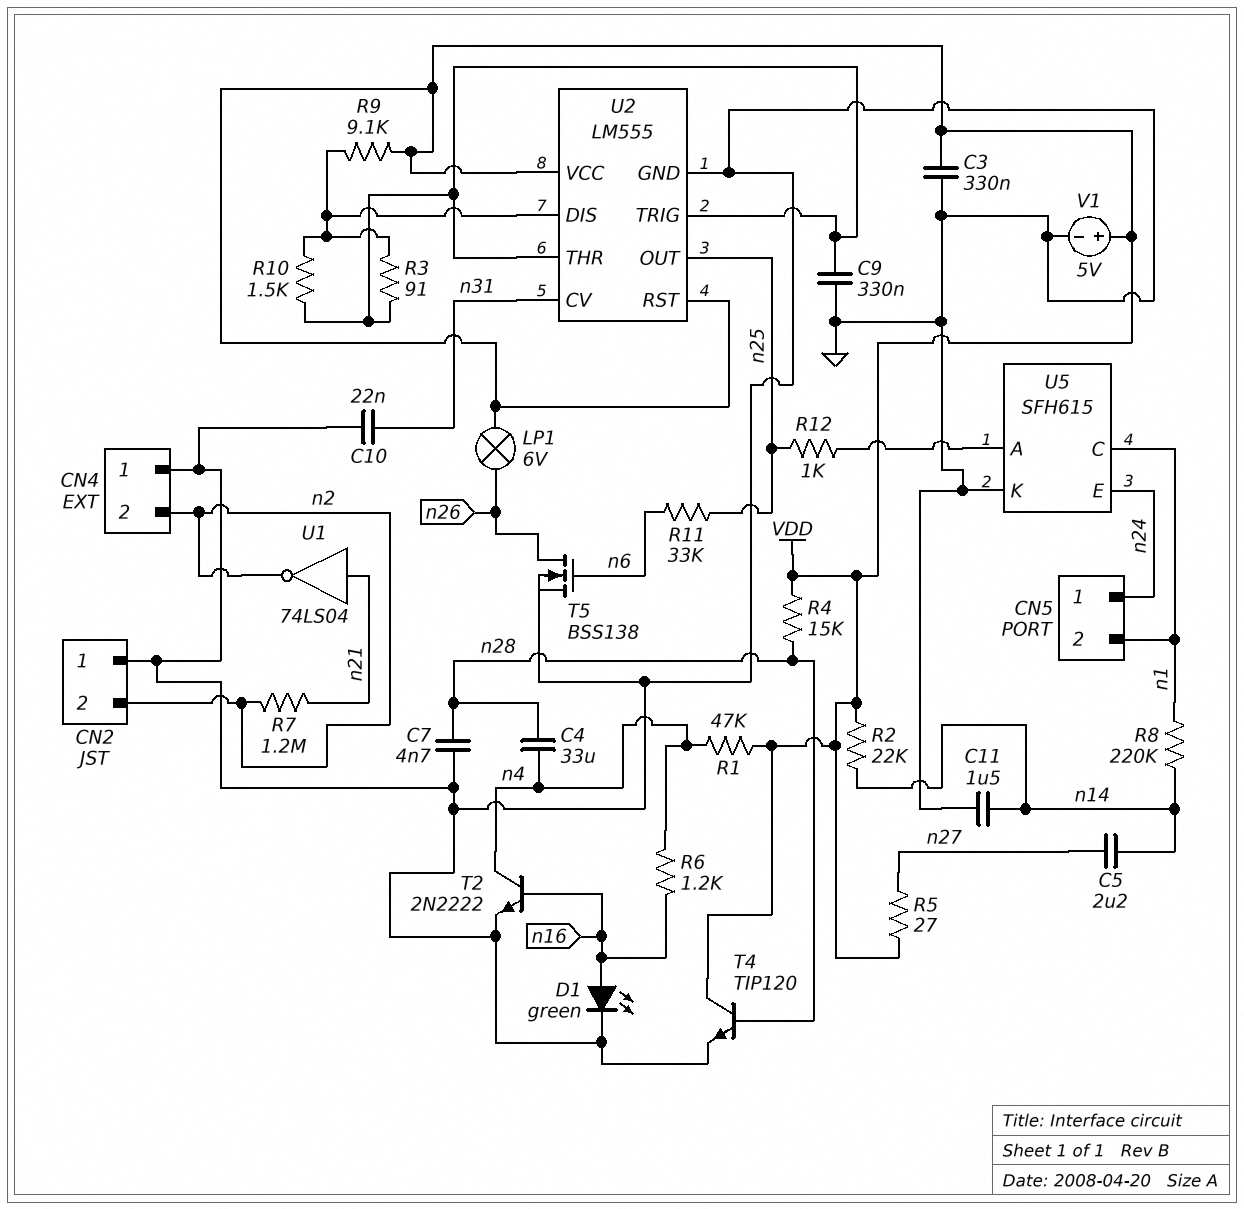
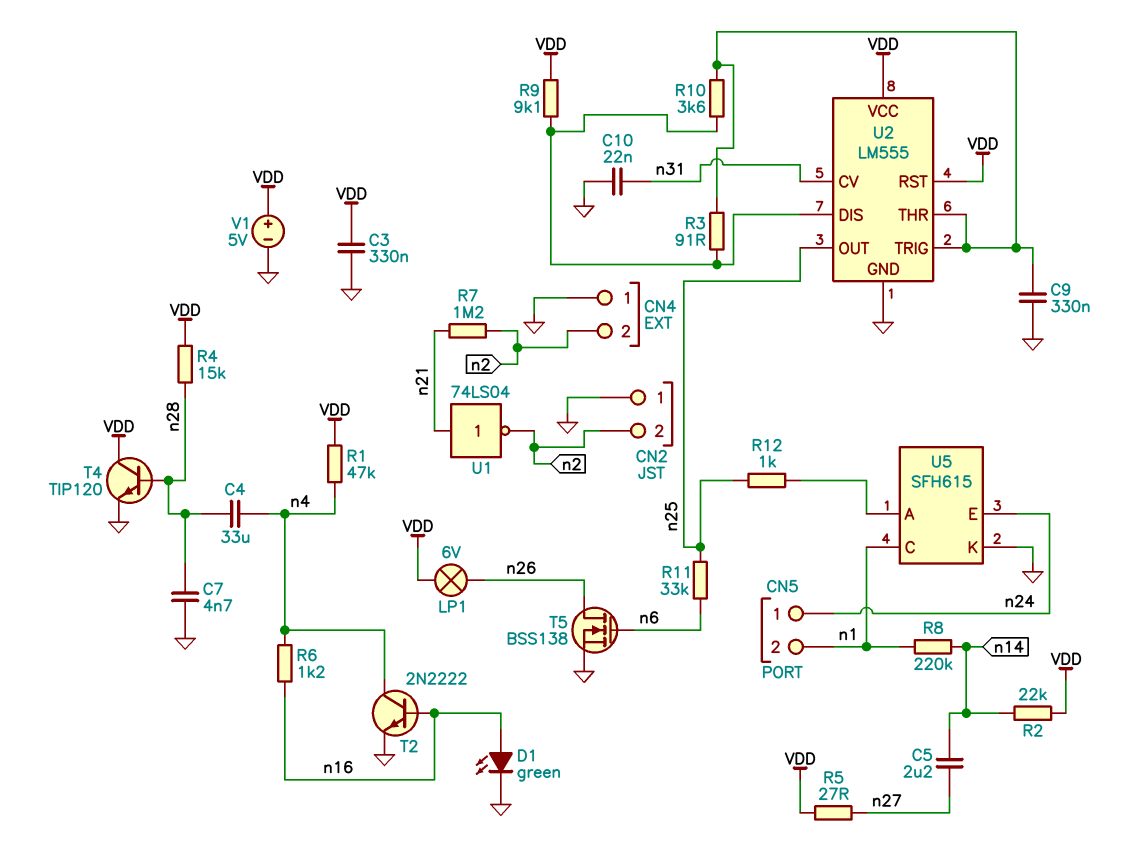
C11: 1.5uF (GND, n14) -> none
R10: 1.5k (U2/DIS, U2/THR) -> 3.6k (U2/DIS, U2/THR)

